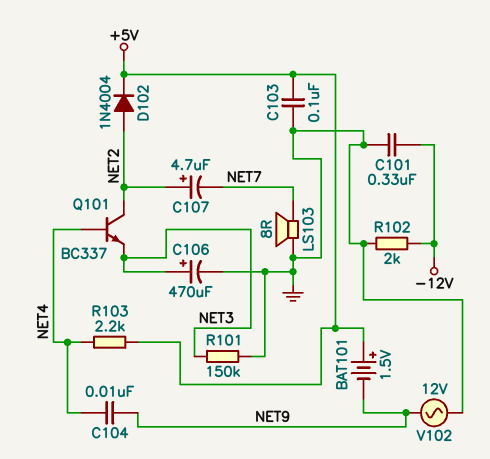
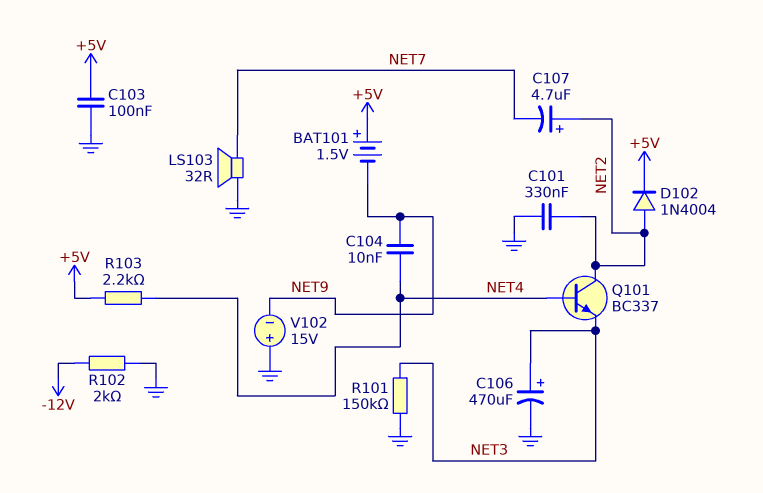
C101: 330nF (-12V, GND) -> 330nF (GND, NET2)
LS103: speaker 8R (GND, NET7) -> speaker 32R (GND, NET7)
V102: AC 12V (GND, NET9) -> 15V (plus GND, minus NET9)

